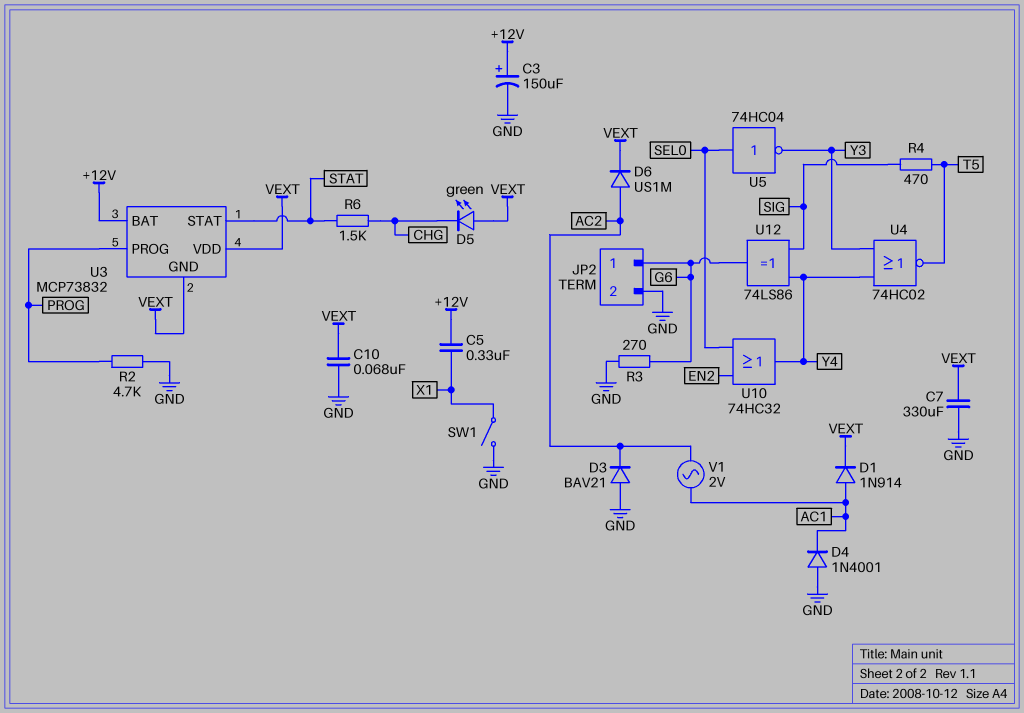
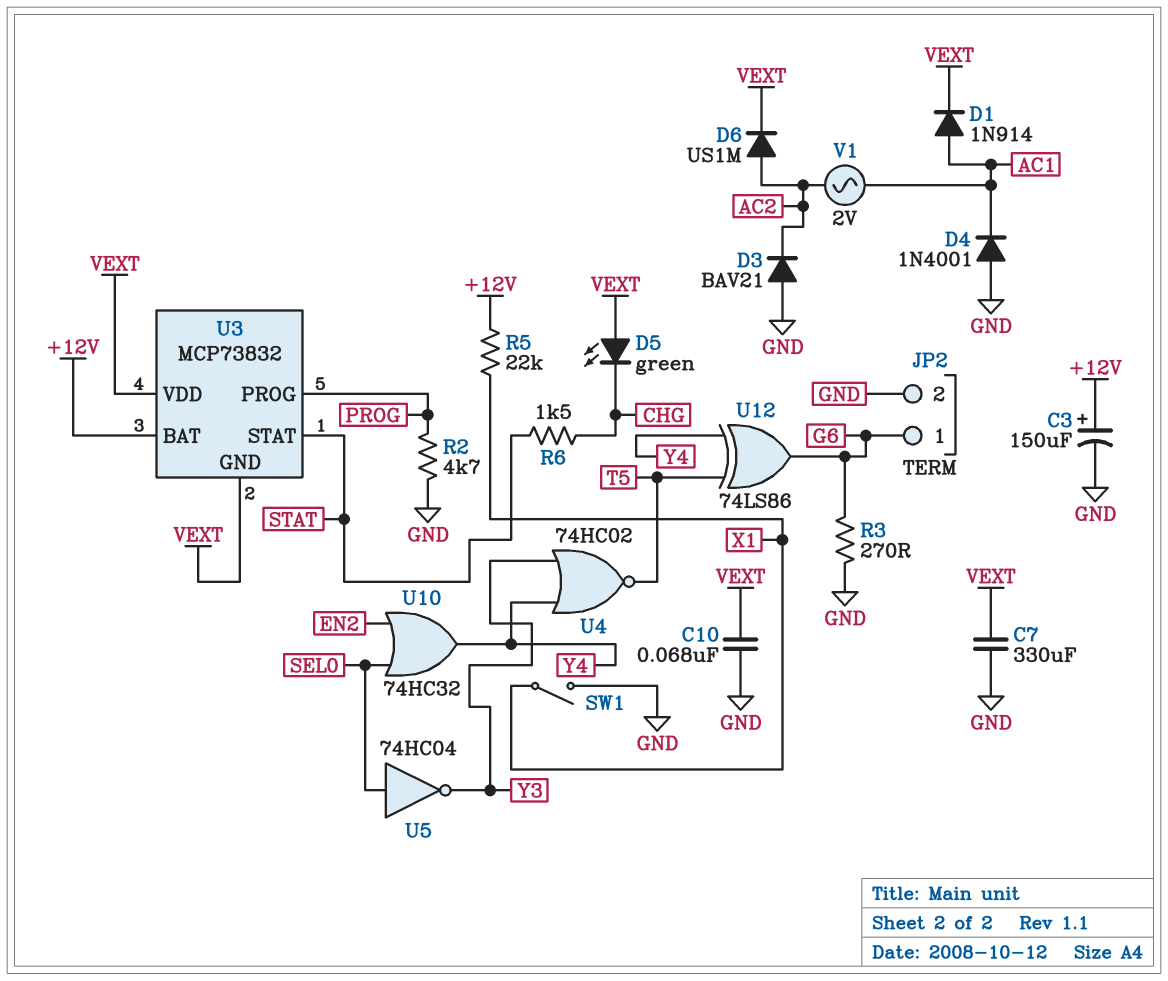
C5: 330nF (+12V, X1) -> none
R4: 470 (SIG, T5) -> none
R5: none -> 22k (+12V, X1)
U12: XOR 74LS86 (in SIG, in Y4, out G6) -> XOR 74LS86 (in T5, in Y4, out G6)

